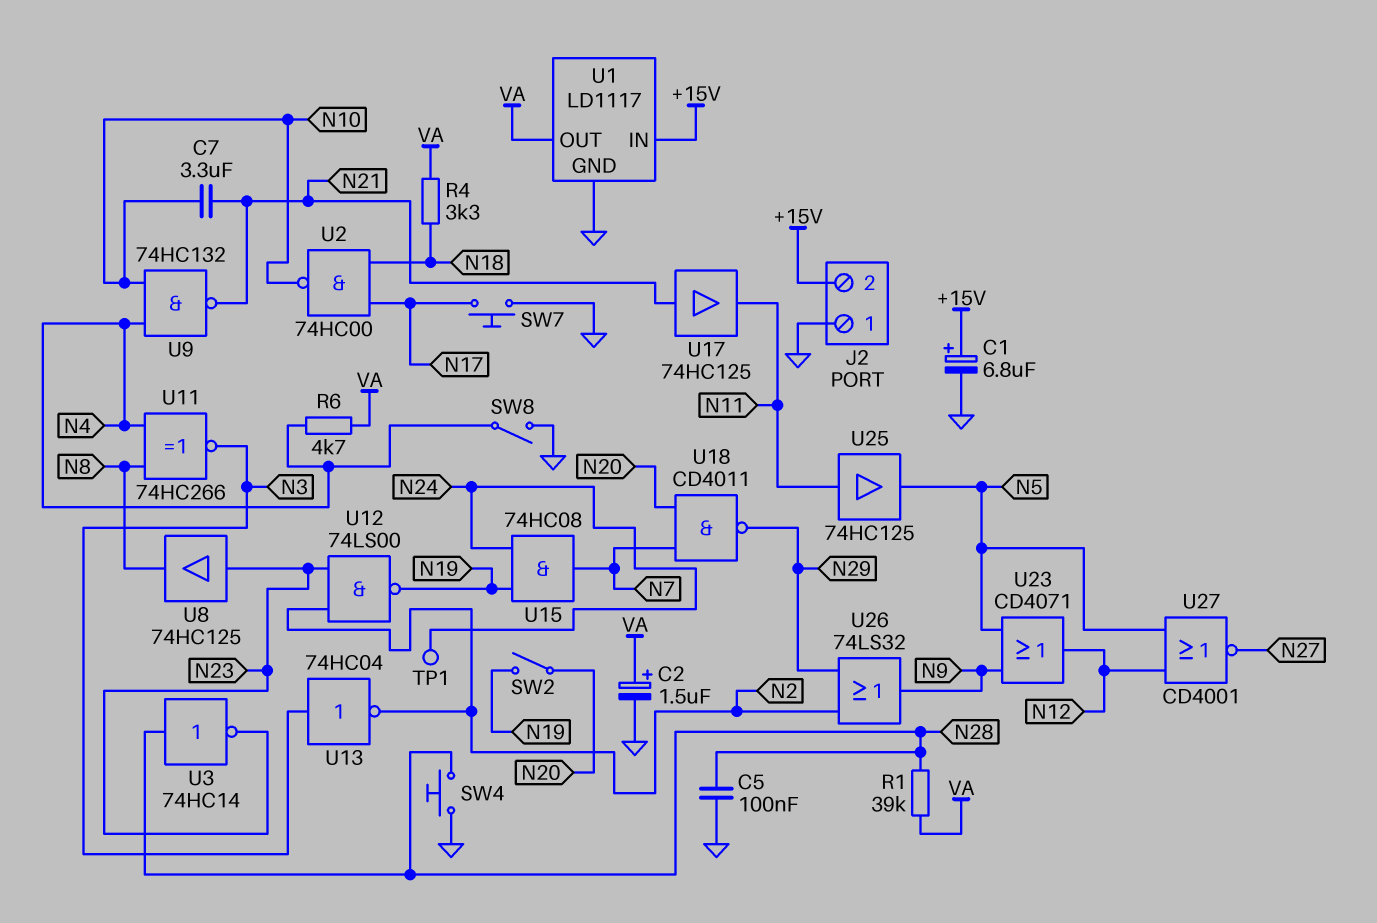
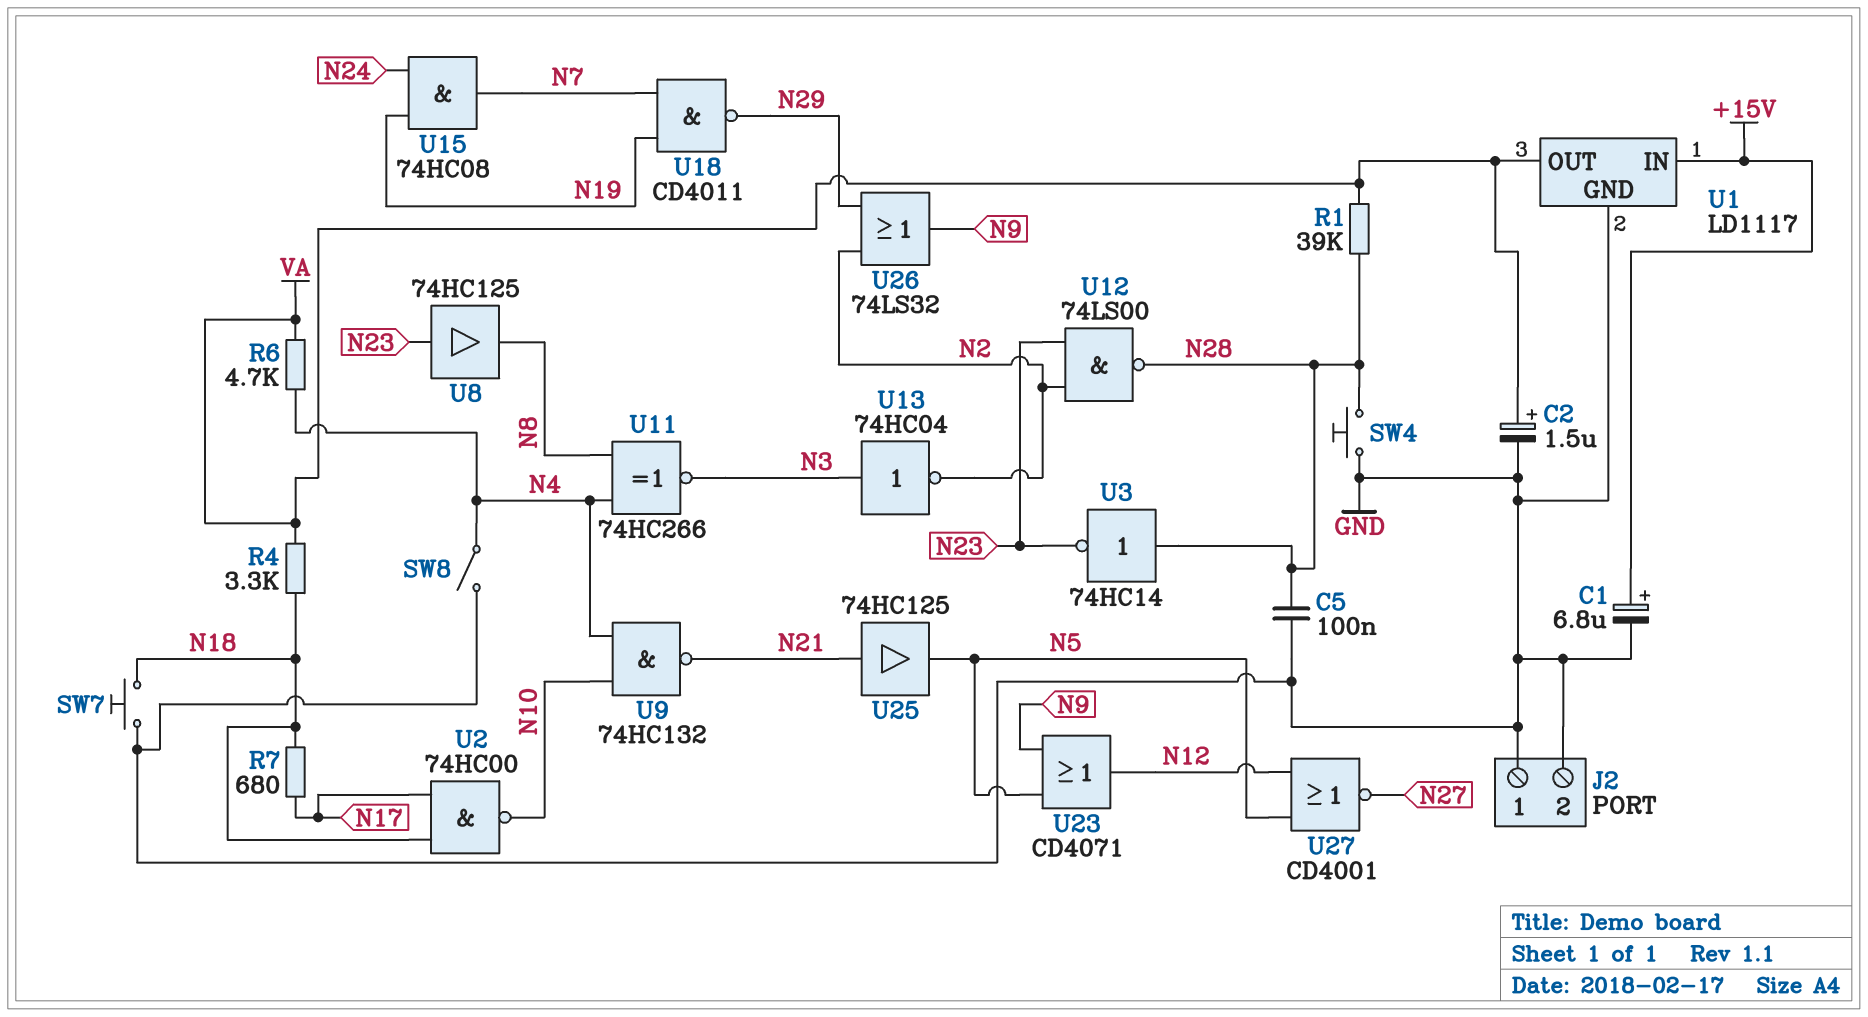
C7: 3.3uF (N10, N21) -> none
J2 pin 2: +15V -> GND
R7: none -> 680 (N17, N18)
SW2: switch (N19, N20) -> none
SW7: button (GND, N17) -> button (GND, N18)
TP1: test point (N24) -> none
U12: NAND 74LS00 (in N2, in N23, out N19) -> NAND 74LS00 (in N2, in N23, out N28)
U17: buffer 74HC125 (in N21, out N11) -> none
U18: NAND CD4011 (in N7, in N20, out N29) -> NAND CD4011 (in N7, in N19, out N29)
U25: buffer 74HC125 (in N11, out N5) -> buffer 74HC125 (in N21, out N5)

